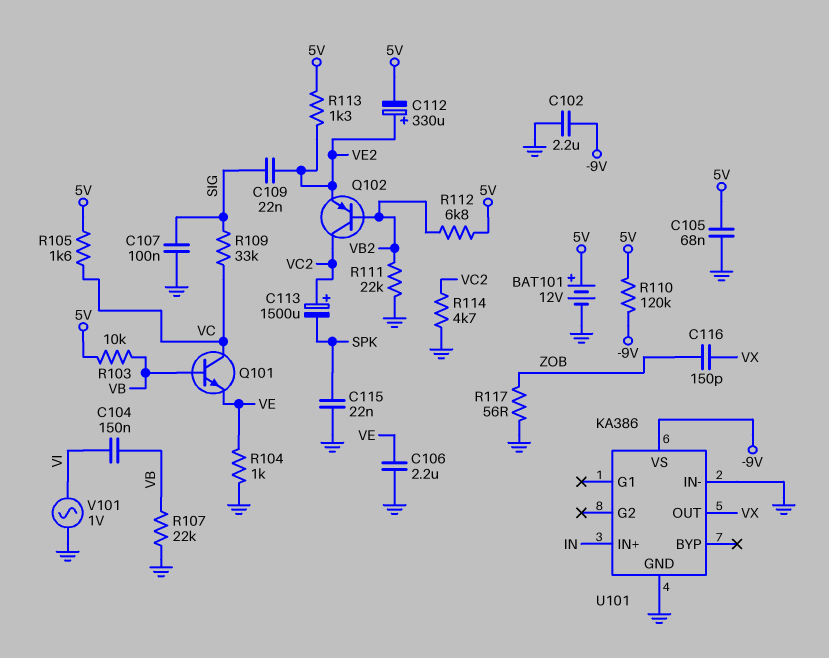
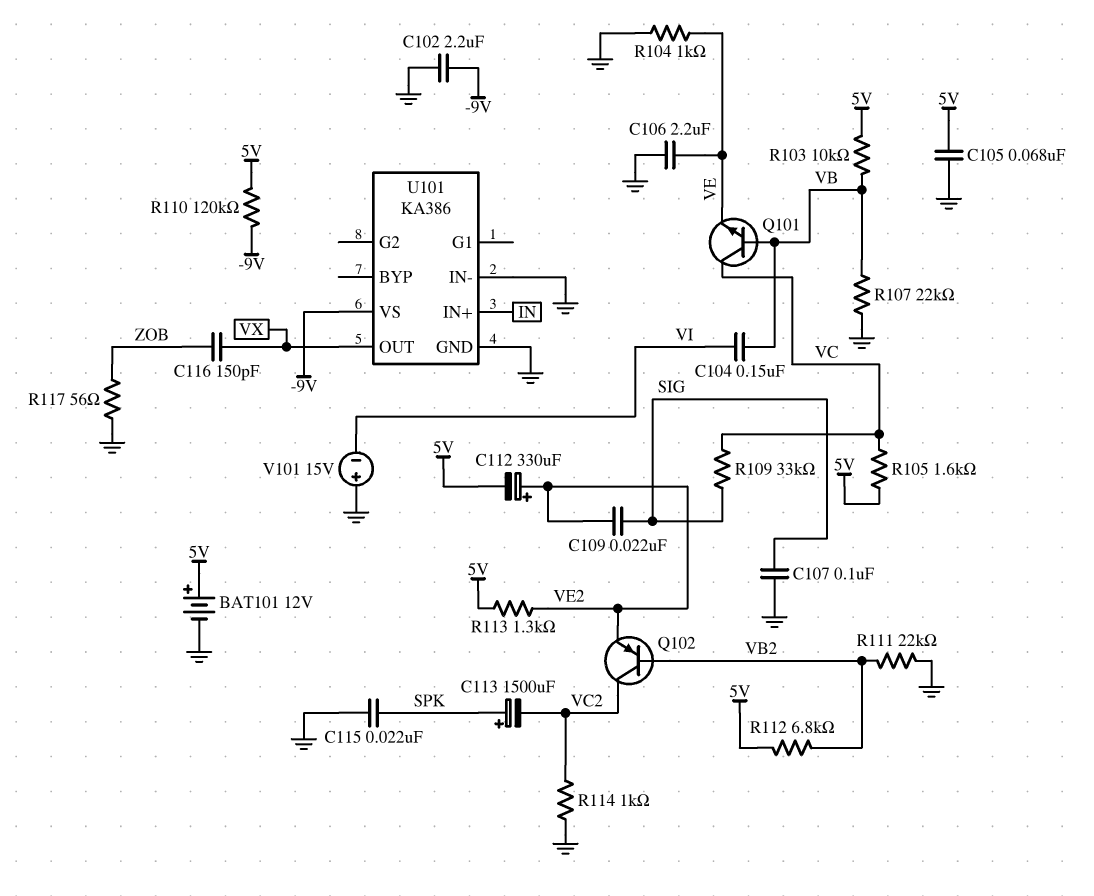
C113: 1500uF (plus VC2, minus SPK) -> 1500uF (plus SPK, minus VC2)
R114: 4.7k (GND, VC2) -> 1k (GND, VC2)
V101: AC 1V (GND, VI) -> 15V (plus GND, minus VI)

